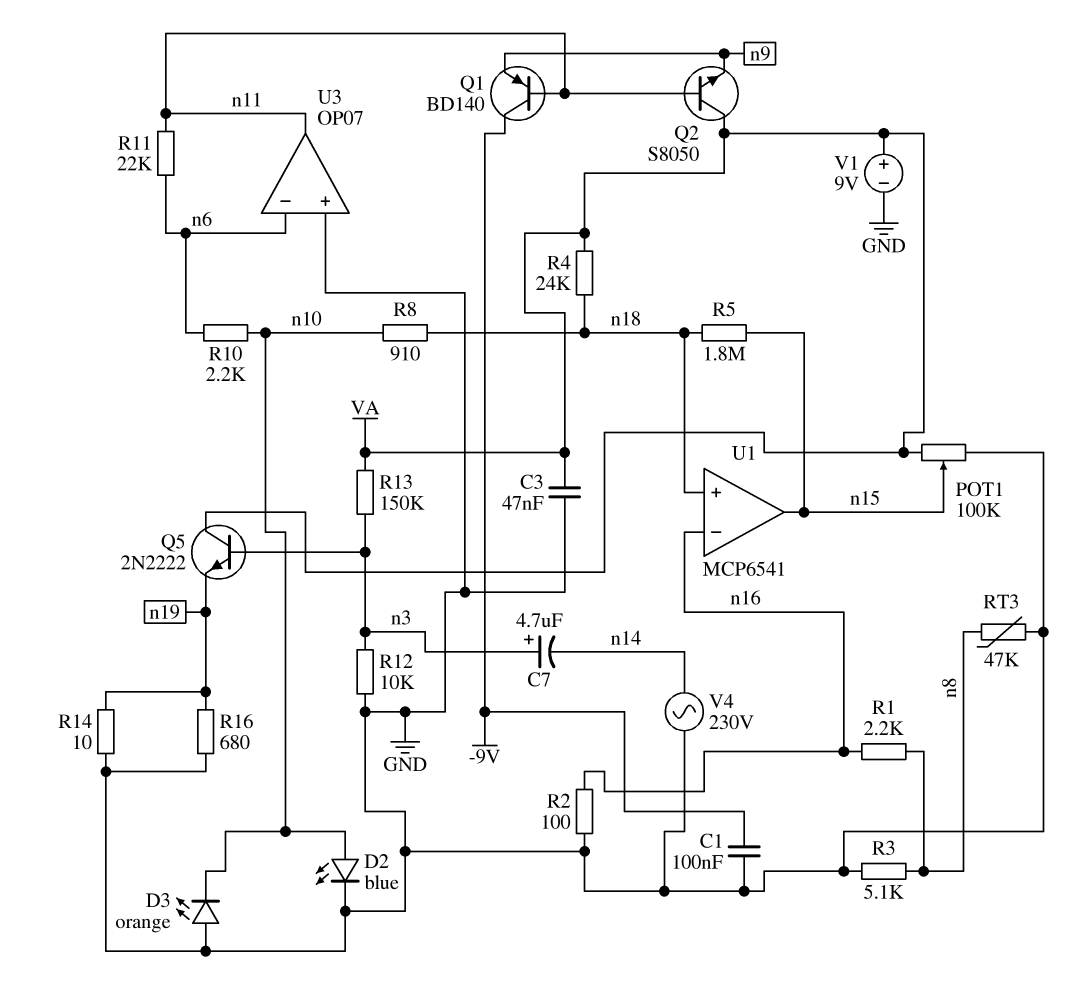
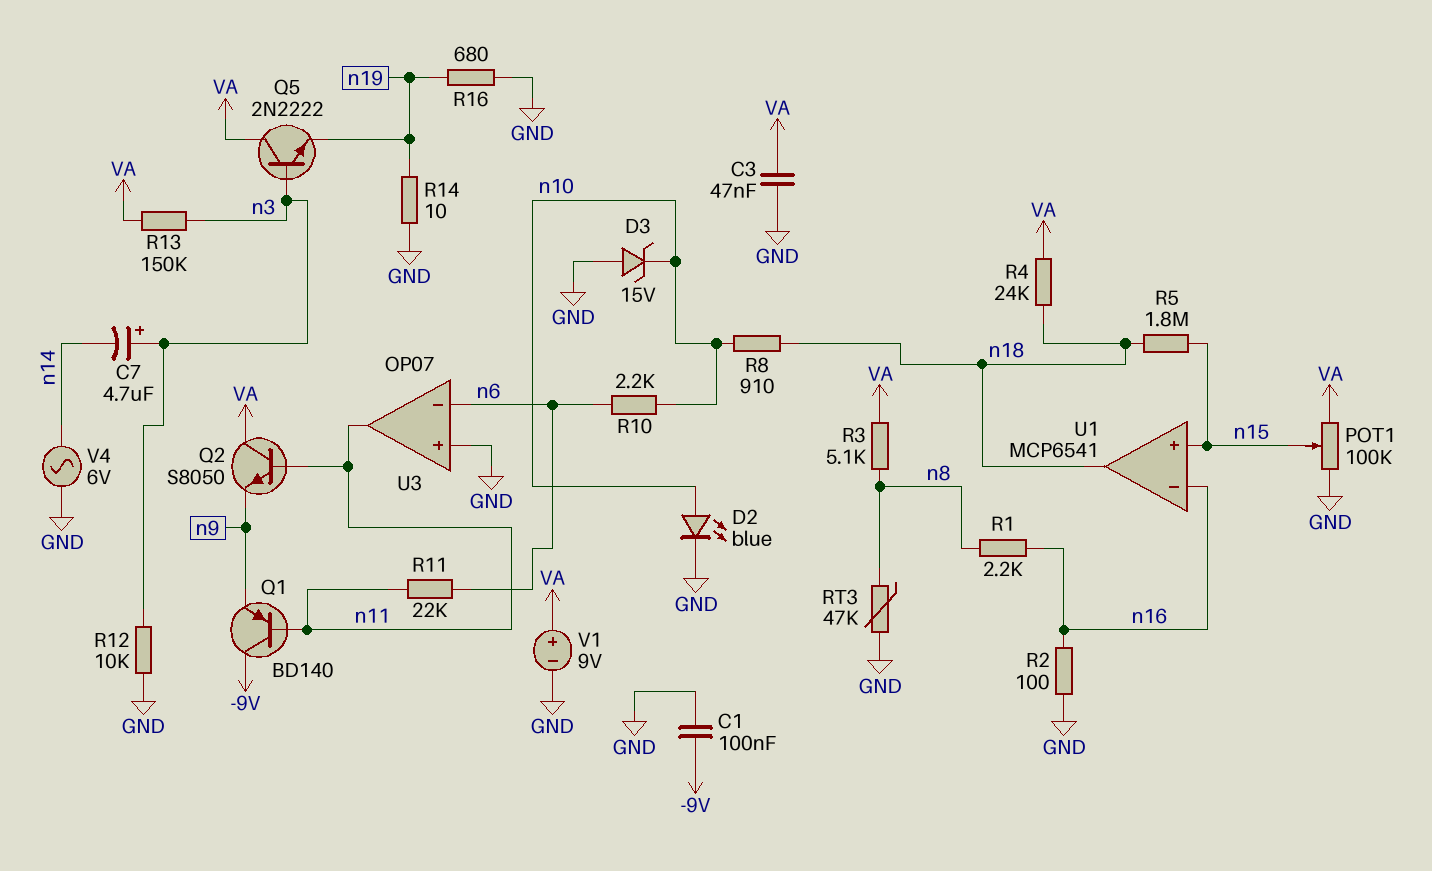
D3: LED orange (A GND, K n10) -> zener 15V (A GND, K n10)
R3: 5.1k (GND, n8) -> 5.1k (VA, n8)
U1 pin in+: n18 -> n15
U1 pin out: n15 -> n18
V4: AC 230V (GND, n14) -> AC 6V (GND, n14)

